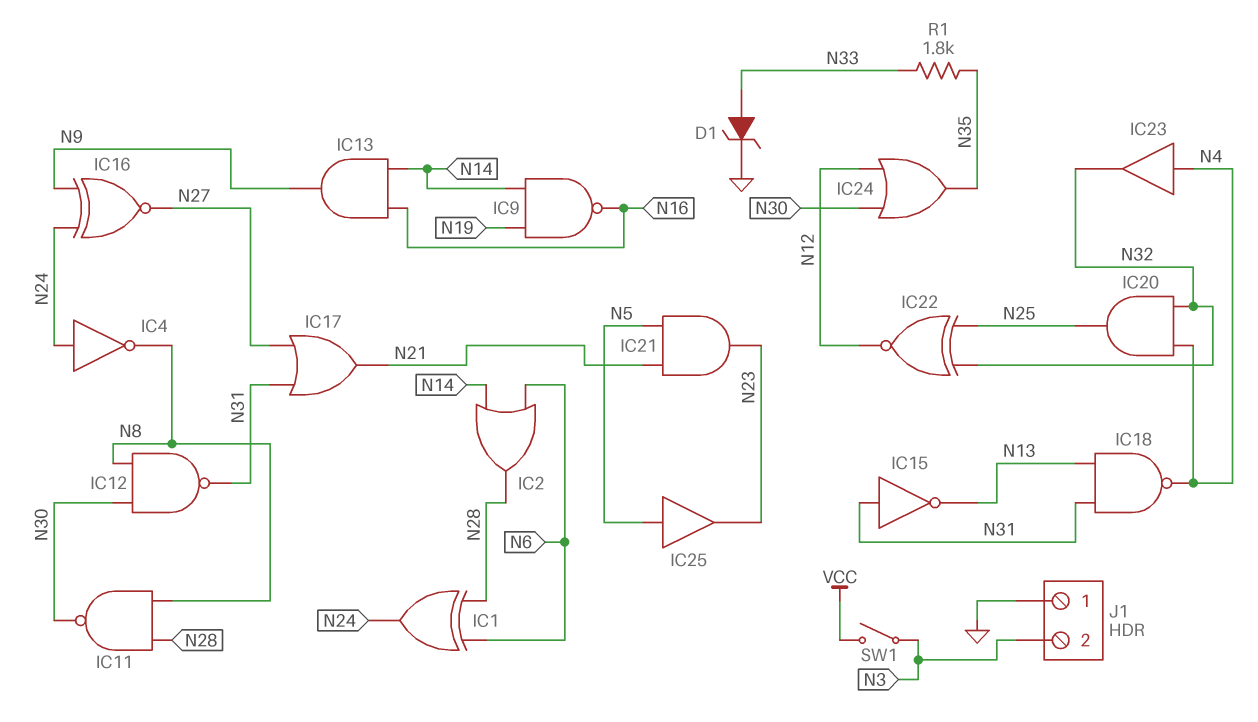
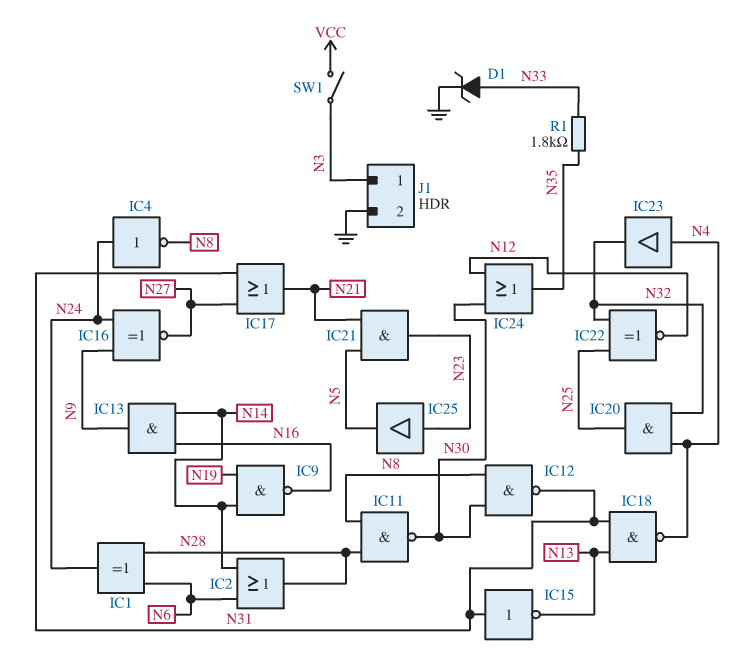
IC25: buffer (in N5, out N23) -> buffer (in N23, out N5)
J1 pin 1: GND -> N3
J1 pin 2: N3 -> GND

